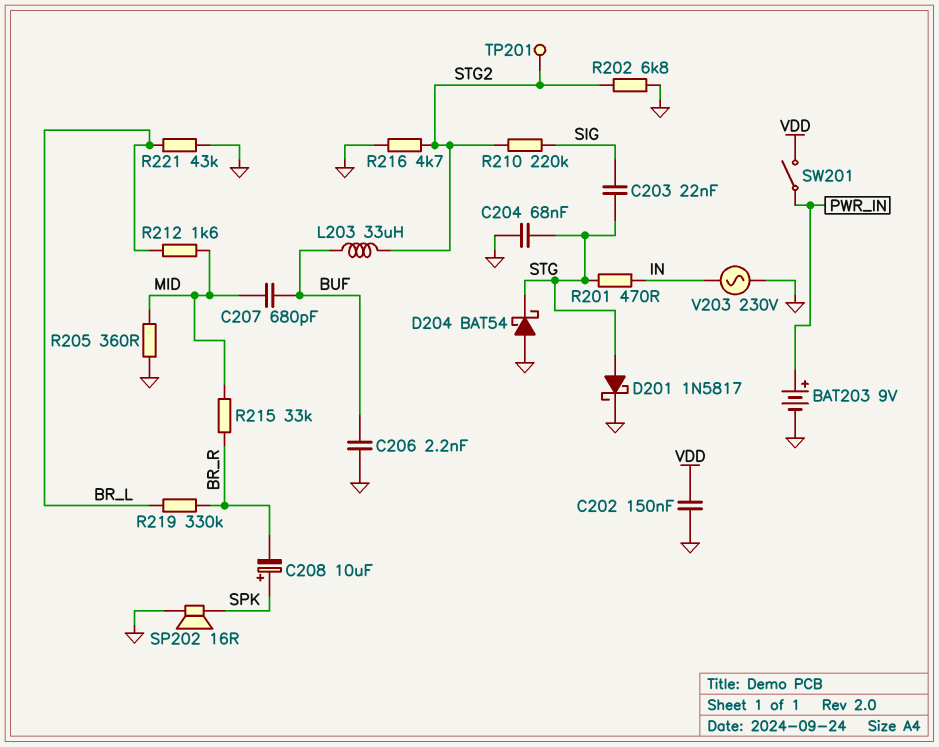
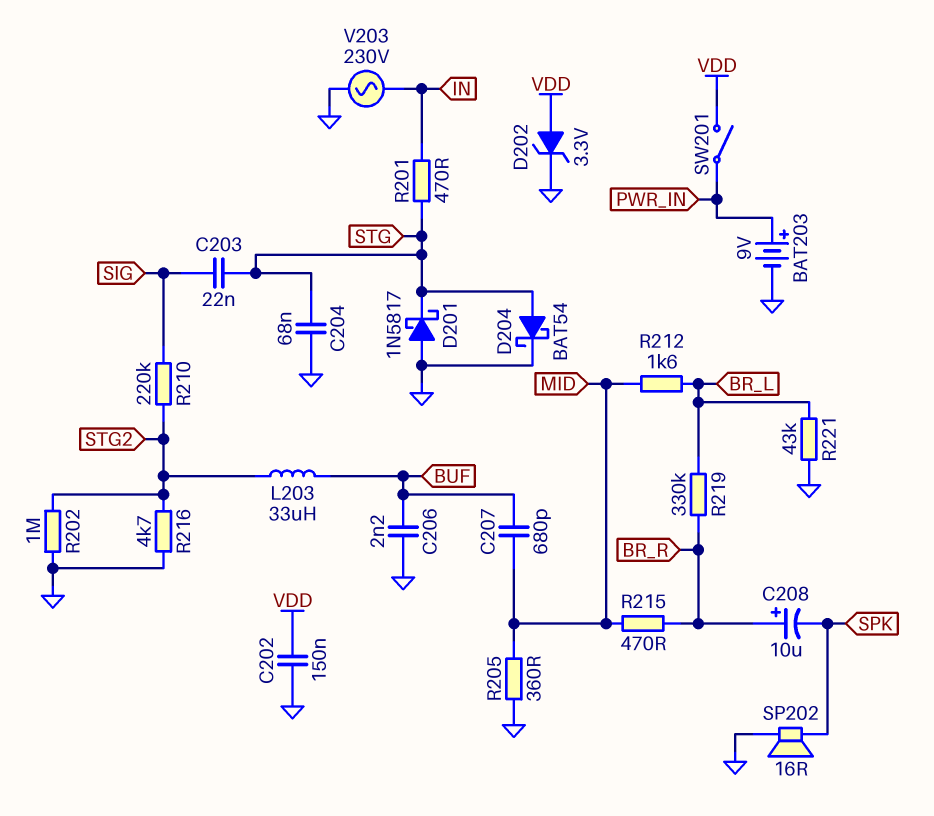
C208: 10uF (plus SPK, minus BR_R) -> 10uF (plus BR_R, minus SPK)
D201: schottky 1N5817 (A STG, K GND) -> schottky 1N5817 (A GND, K STG)
D202: none -> zener 3.3V (A VDD, K GND)
D204: schottky BAT54 (A GND, K STG) -> schottky BAT54 (A STG, K GND)
R202: 6.8k (GND, STG2) -> 1M (GND, STG2)
R215: 33k (BR_R, MID) -> 470 (BR_R, MID)
TP201: test point (STG2) -> none

